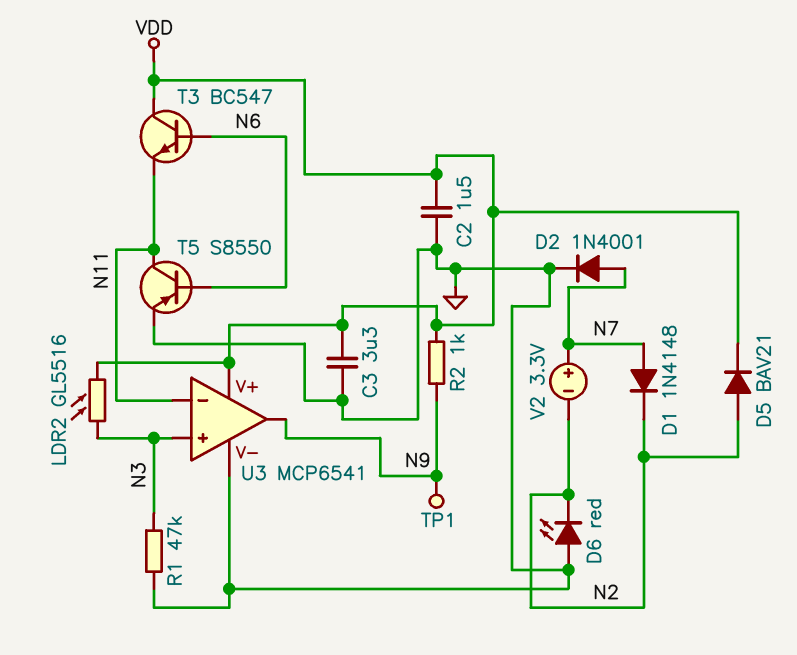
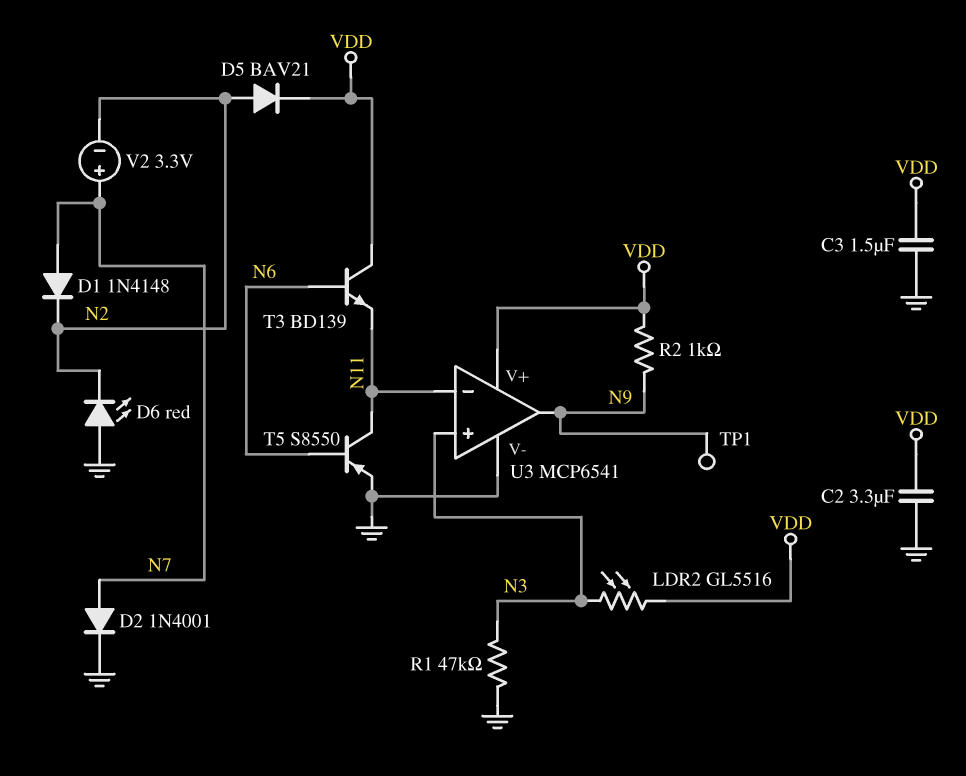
C2: 1.5uF (GND, VDD) -> 3.3uF (GND, VDD)
C3: 3.3uF (GND, VDD) -> 1.5uF (GND, VDD)
T3: NPN BC547 (B N6, C VDD, E N11) -> NPN BD139 (B N6, C VDD, E N11)

